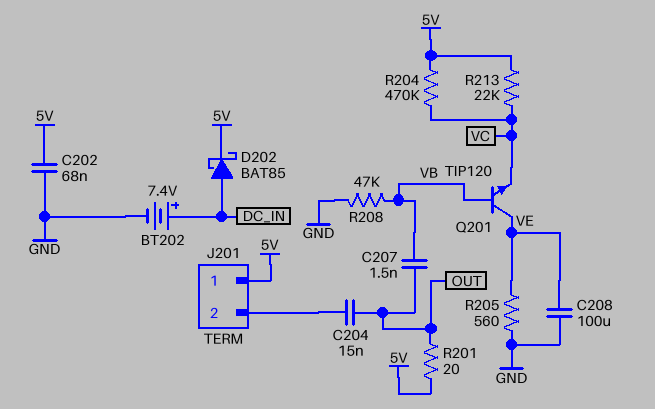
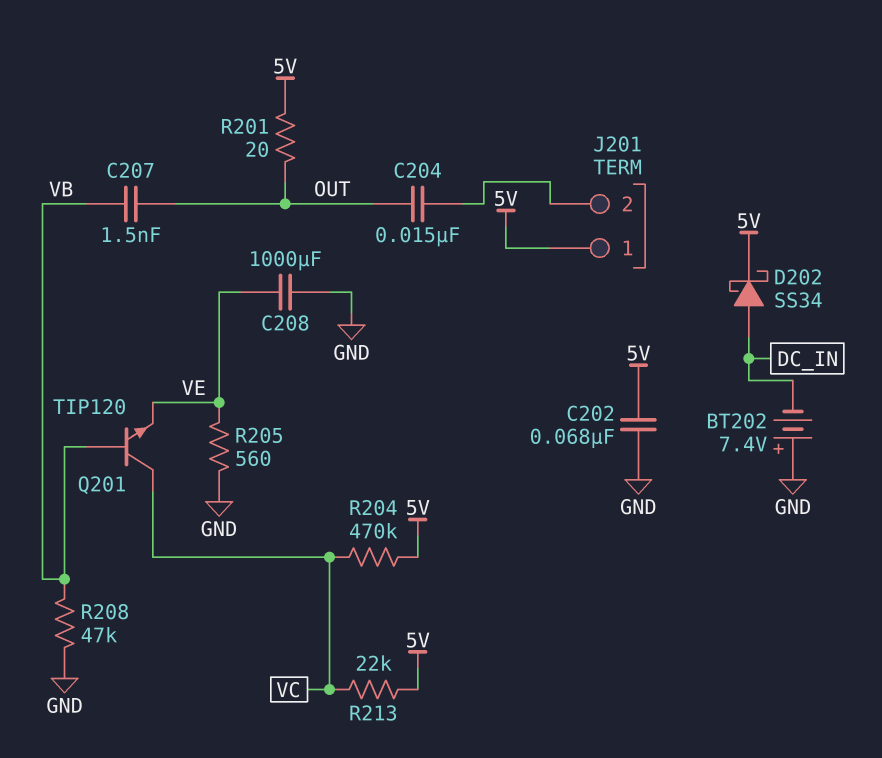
BT202: 7.4V (plus DC_IN, minus GND) -> 7.4V (plus GND, minus DC_IN)
C208: 100uF (GND, VE) -> 1000uF (GND, VE)
D202: schottky BAT85 (A DC_IN, K 5V) -> schottky SS34 (A DC_IN, K 5V)
Q201: NPN TIP120 (B VB, C VE, E VC) -> NPN TIP120 (B VB, C VC, E VE)

